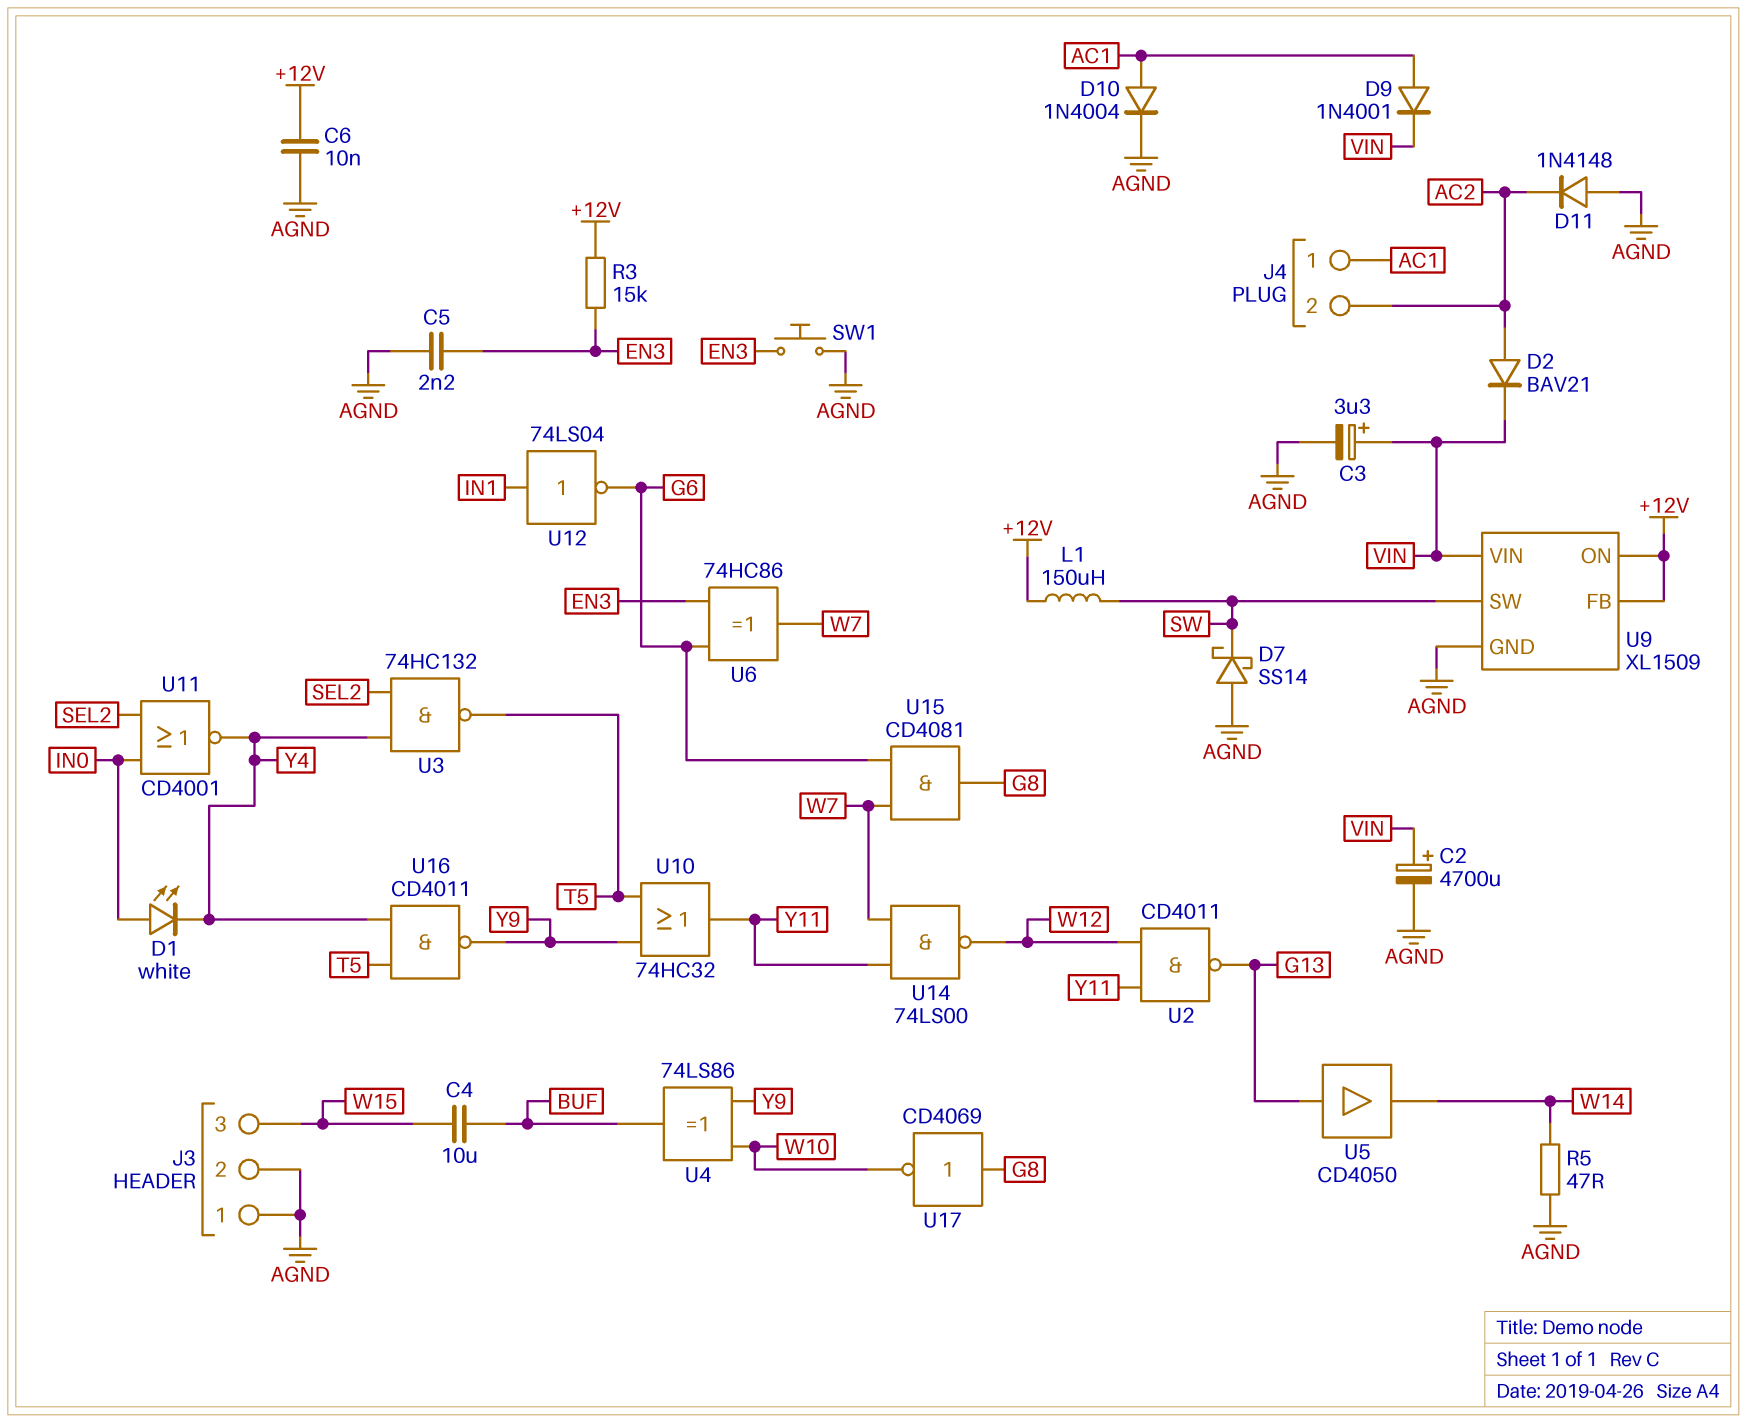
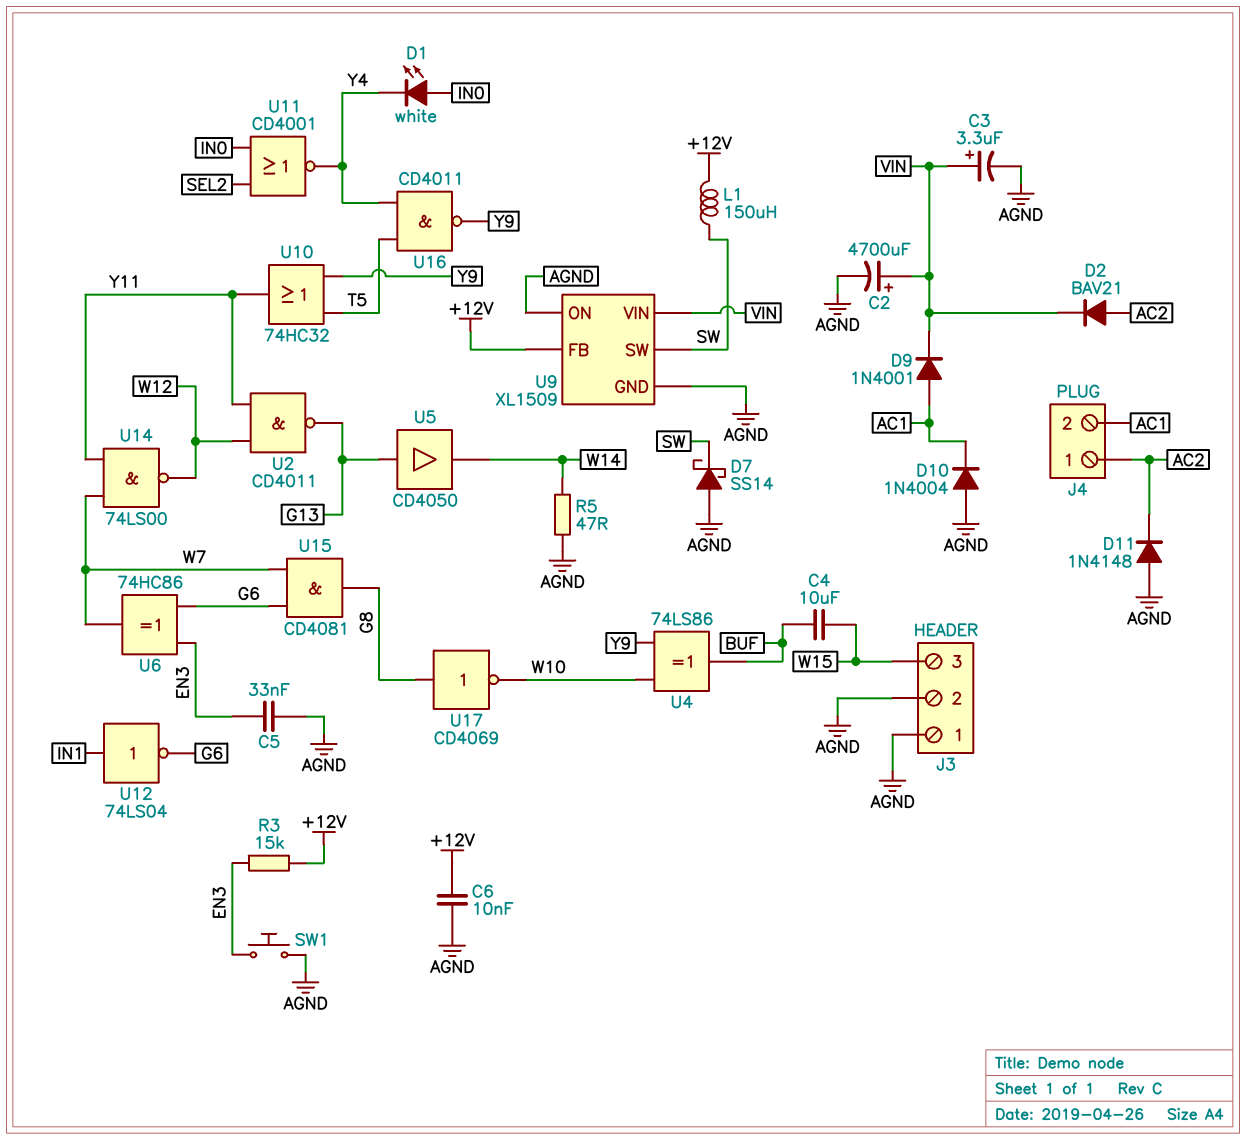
C5: 2.2nF (AGND, EN3) -> 33nF (AGND, EN3)
D10: diode 1N4004 (A AC1, K AGND) -> diode 1N4004 (A AGND, K AC1)
J4 pin 1: AC1 -> AC2
J4 pin 2: AC2 -> AC1
U3: NAND 74HC132 (in SEL2, in Y4, out T5) -> none
U9 pin ON: +12V -> AGND

